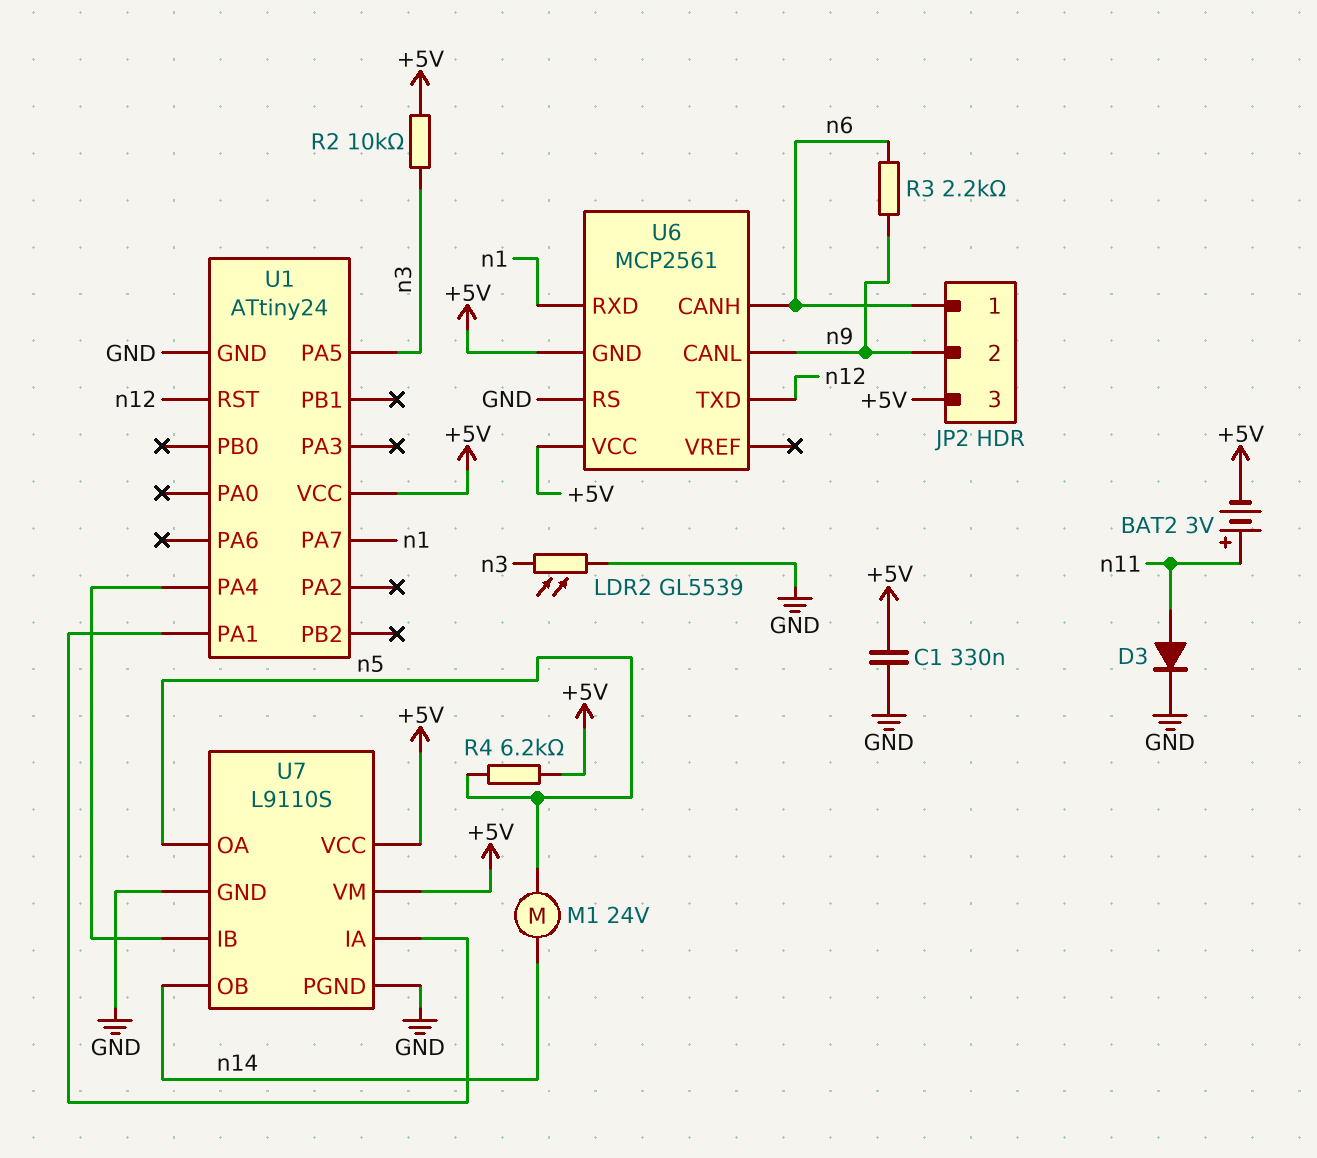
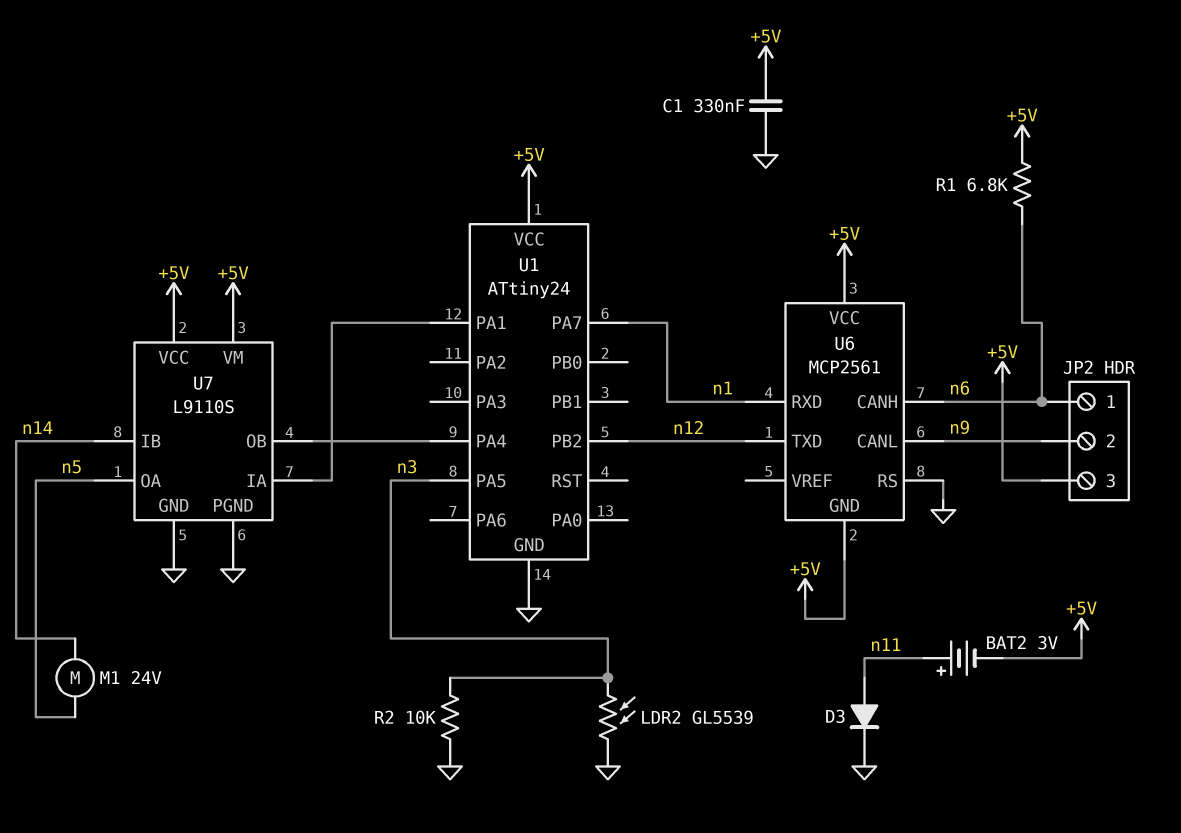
R1: none -> 6.8k (+5V, n6)
R2: 10k (+5V, n3) -> 10k (GND, n3)
R3: 2.2k (n6, n9) -> none
R4: 6.2k (+5V, n5) -> none
U1 pin PB2: none -> n12
U1 pin RST: n12 -> none
U7 pin IB: U1/PA4 -> n14
U7 pin OB: n14 -> U1/PA4

